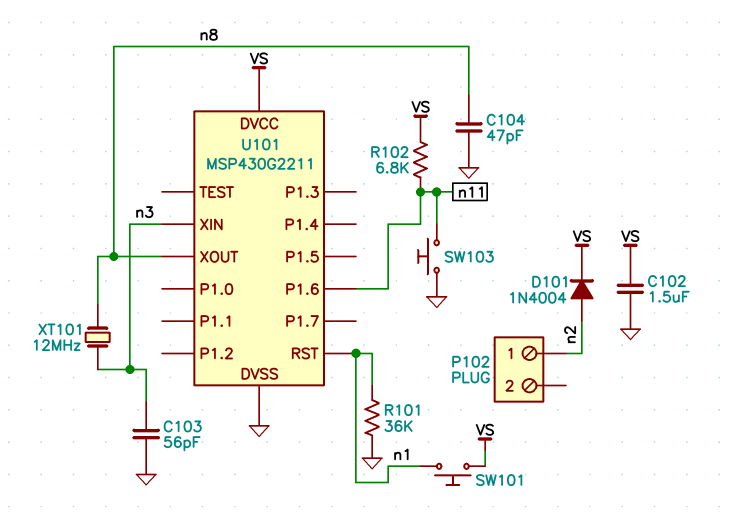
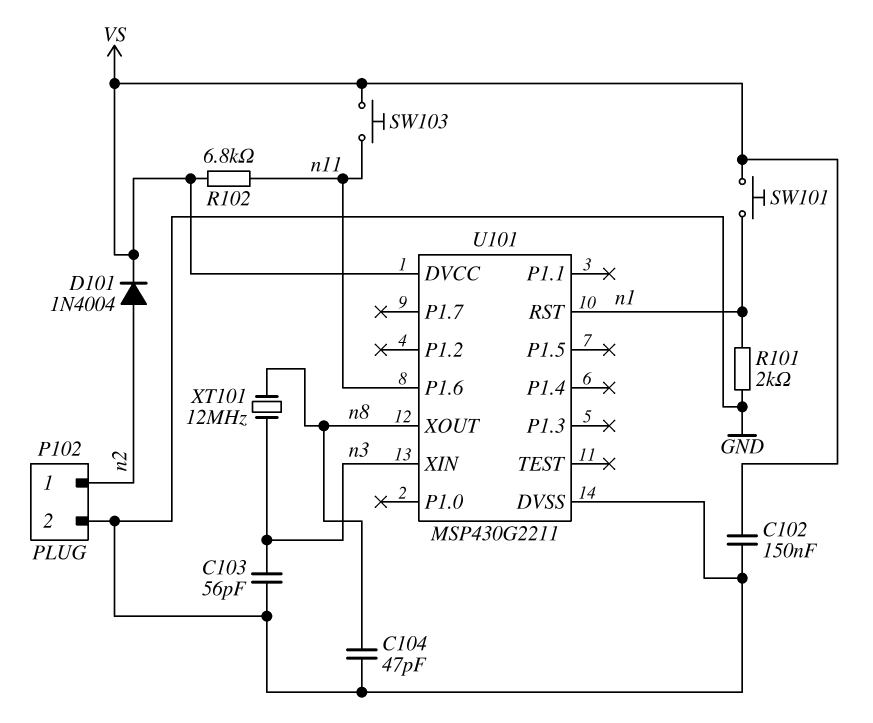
C102: 1.5uF (GND, VS) -> 150nF (GND, VS)
P102 pin 2: none -> GND
R101: 36k (GND, n1) -> 2k (GND, n1)
SW103: button (GND, n11) -> button (VS, n11)

